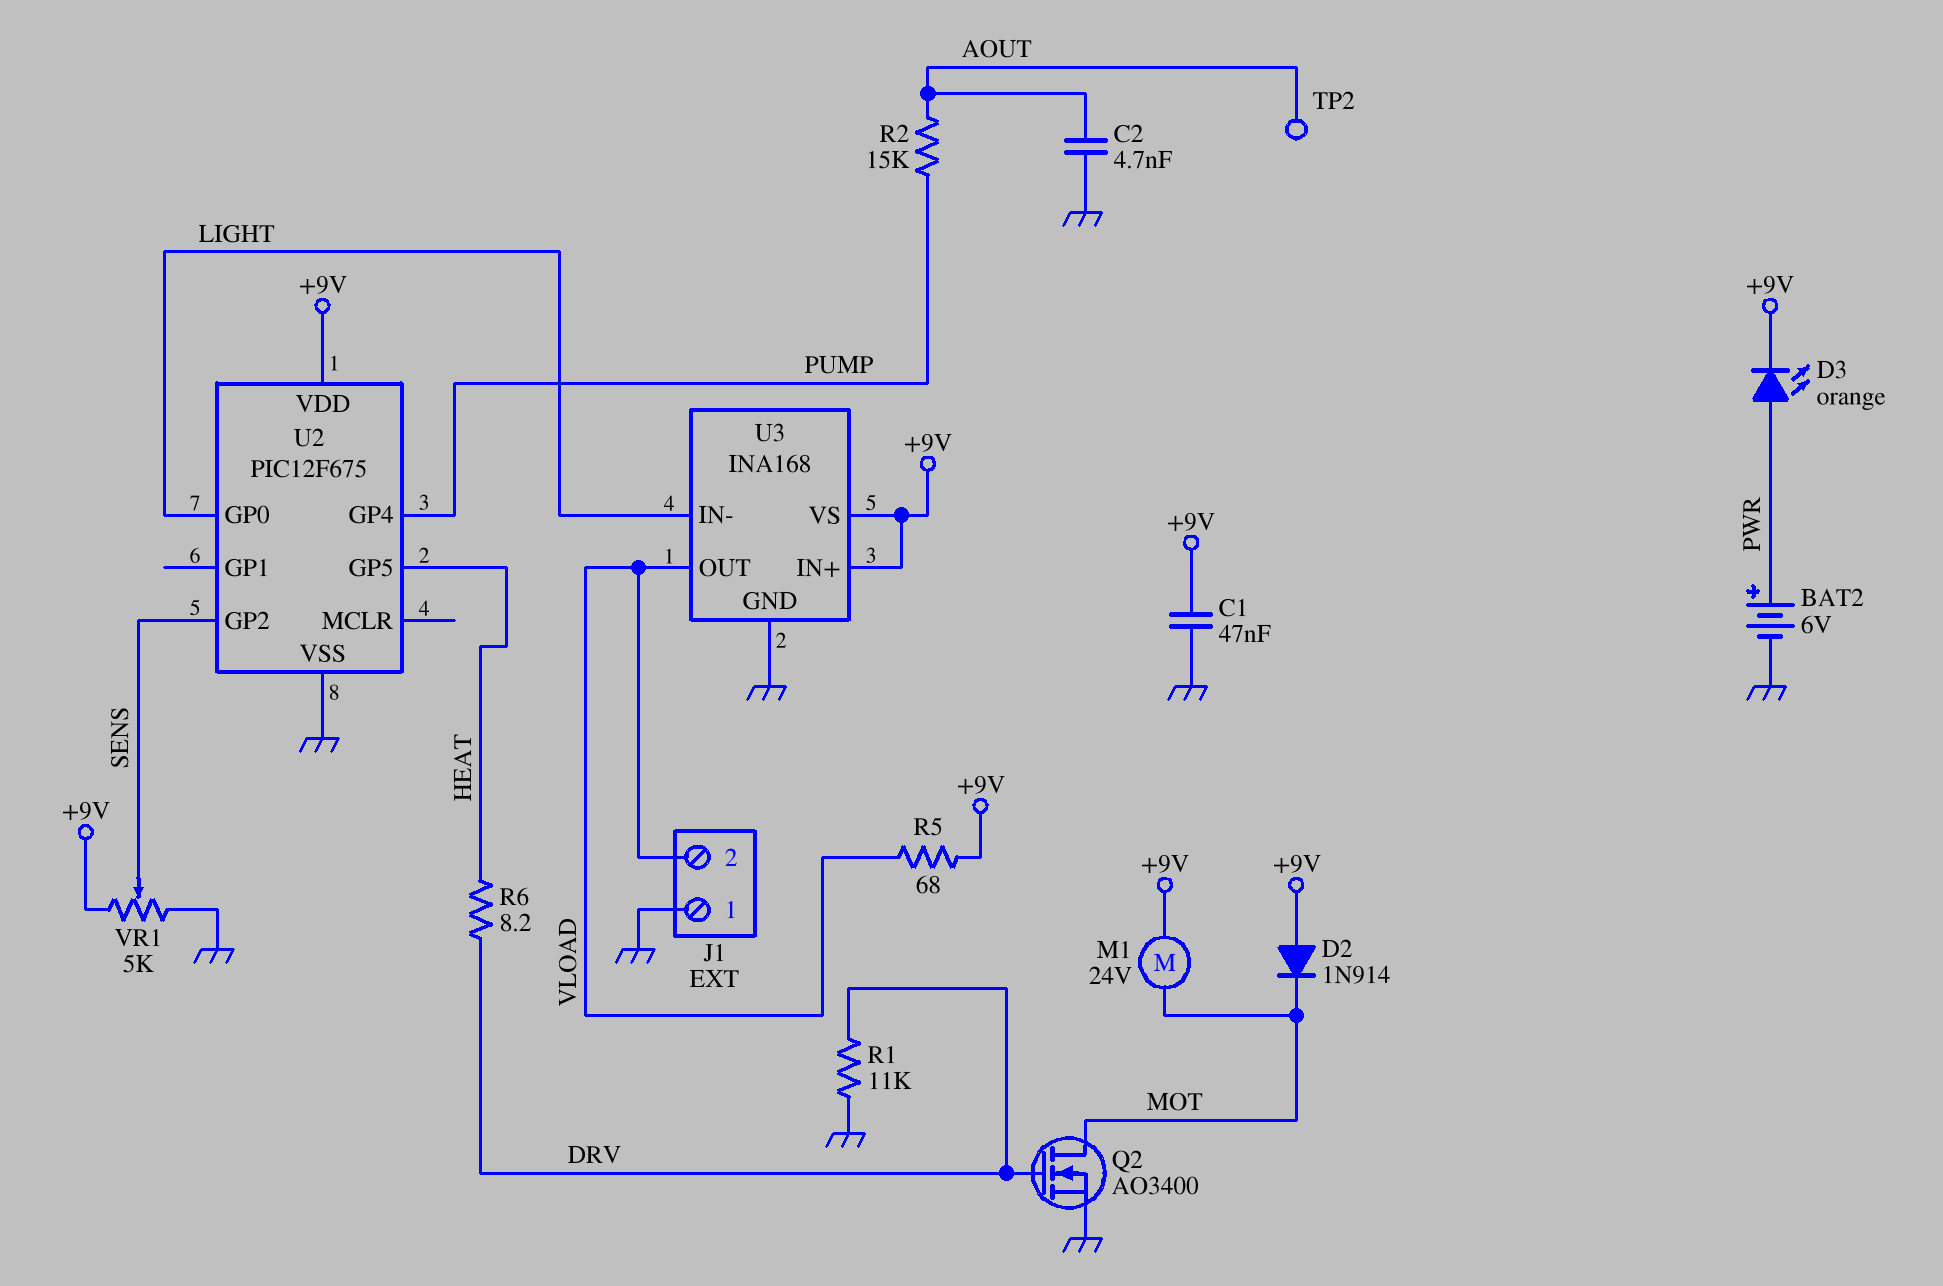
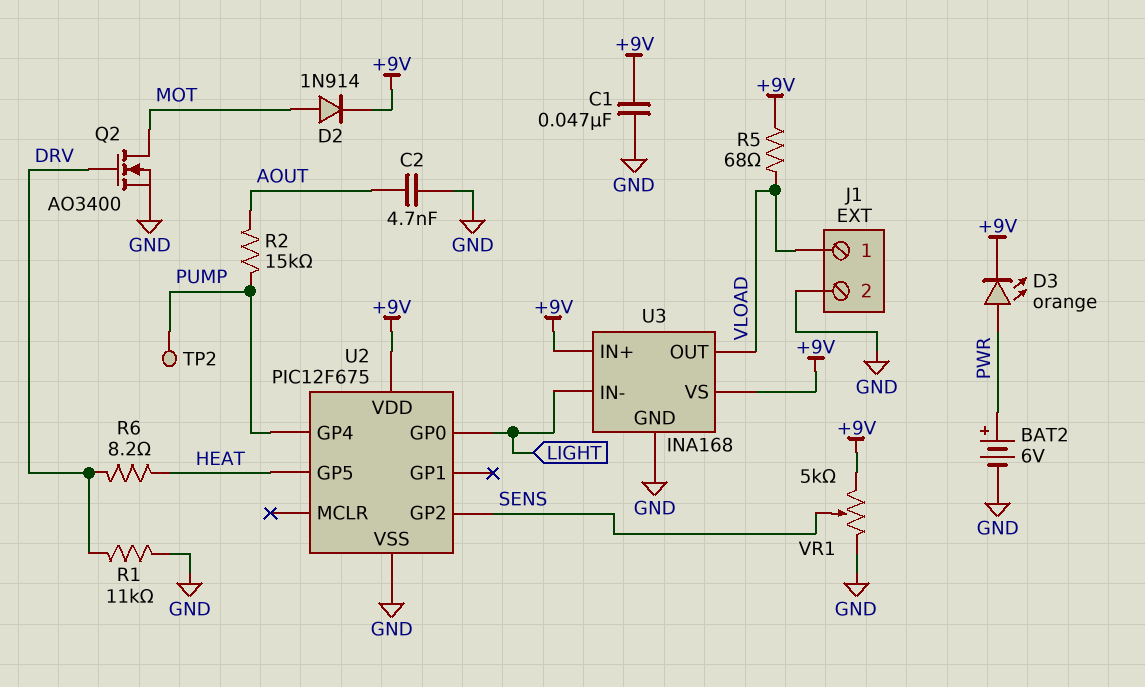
D2: diode 1N914 (A +9V, K MOT) -> diode 1N914 (A MOT, K +9V)
J1 pin 1: GND -> VLOAD
J1 pin 2: VLOAD -> GND
M1: motor 24V (+9V, MOT) -> none
TP2: test point (AOUT) -> test point (PUMP)

